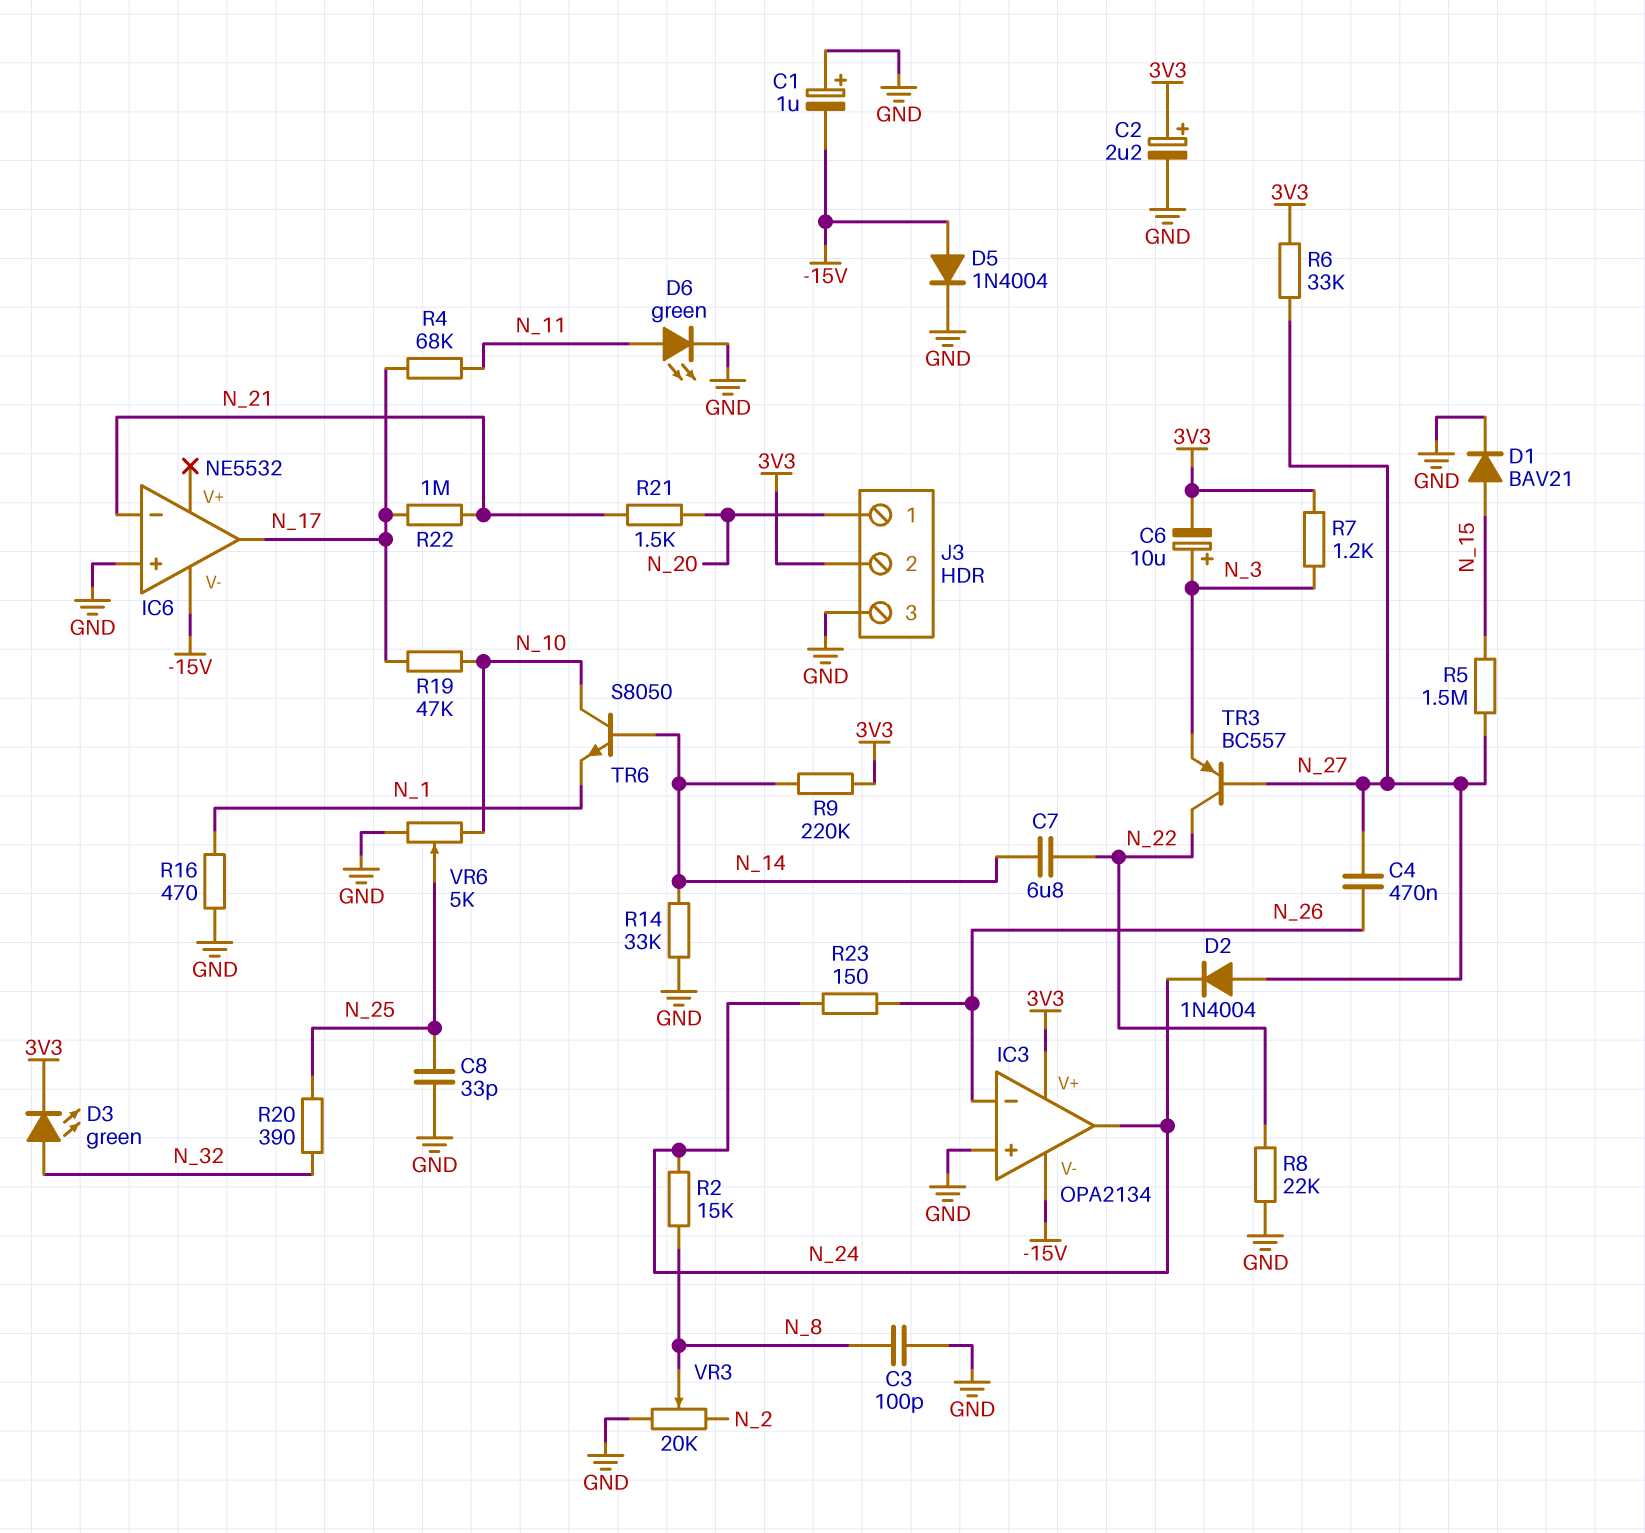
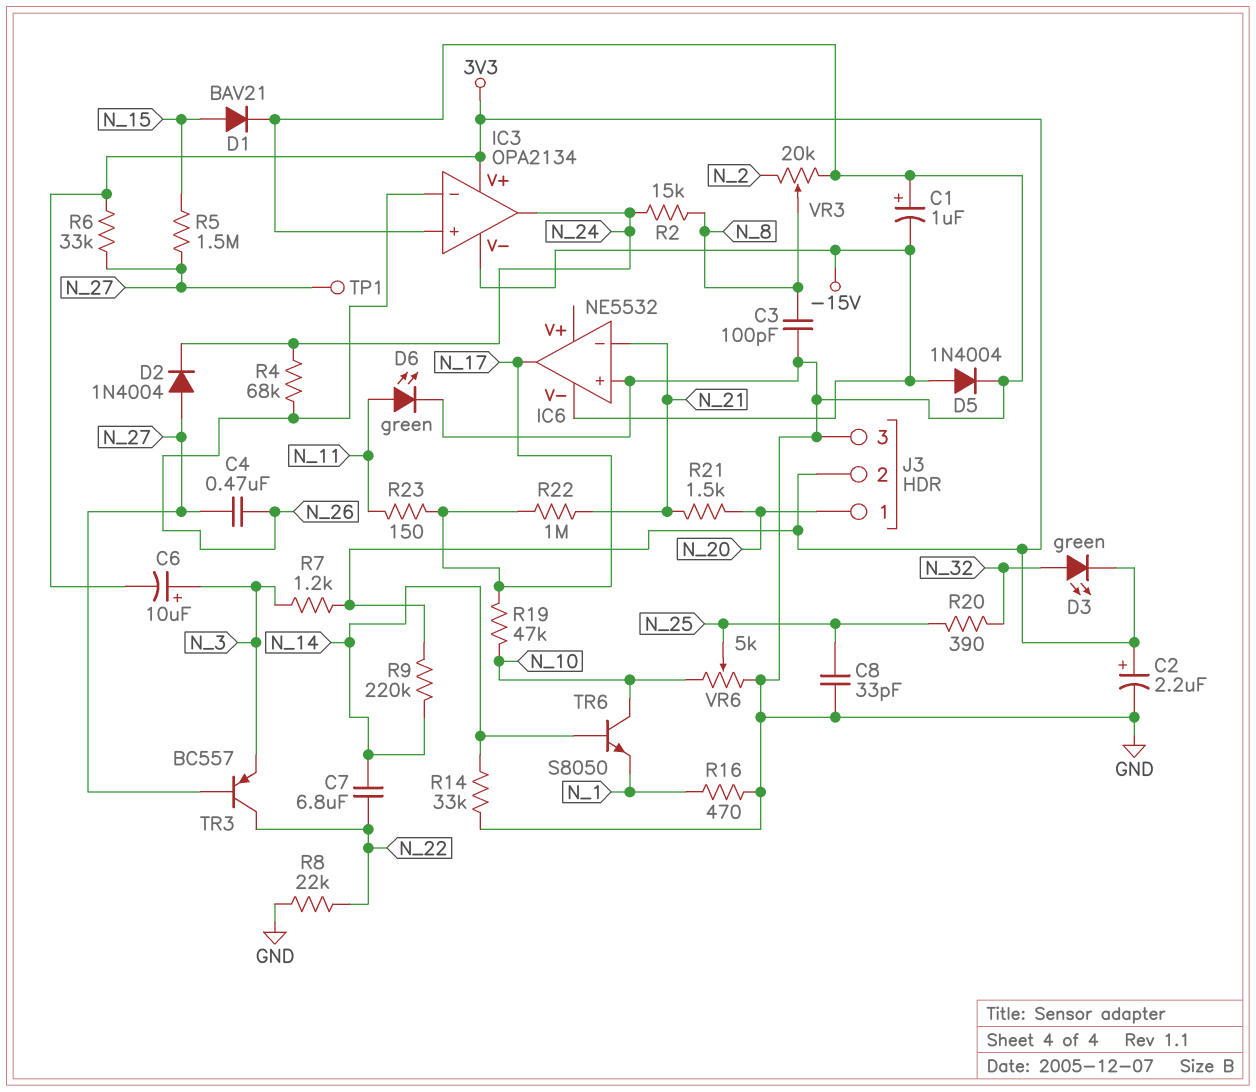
R4: 68k (N_11, N_17) -> 68k (N_24, N_26)
R23: 150 (N_24, N_26) -> 150 (N_11, N_17)
TP1: none -> test point (N_27)

